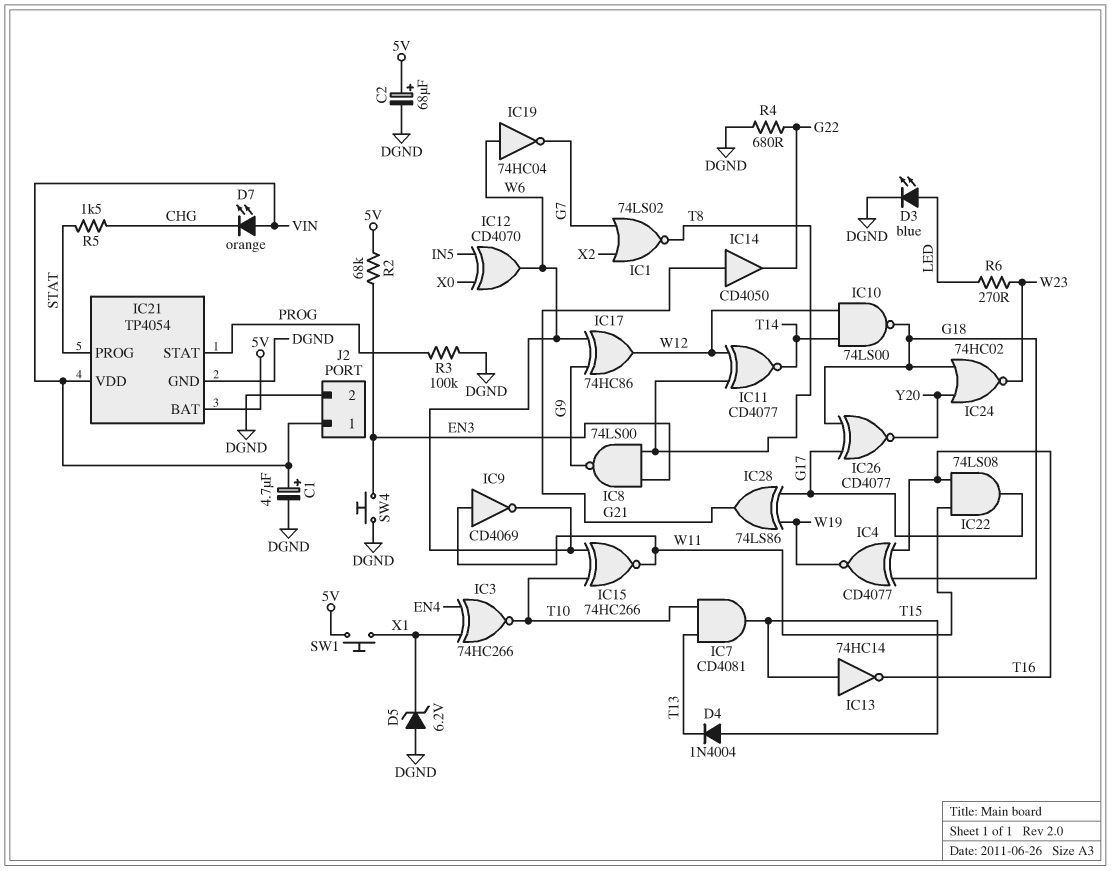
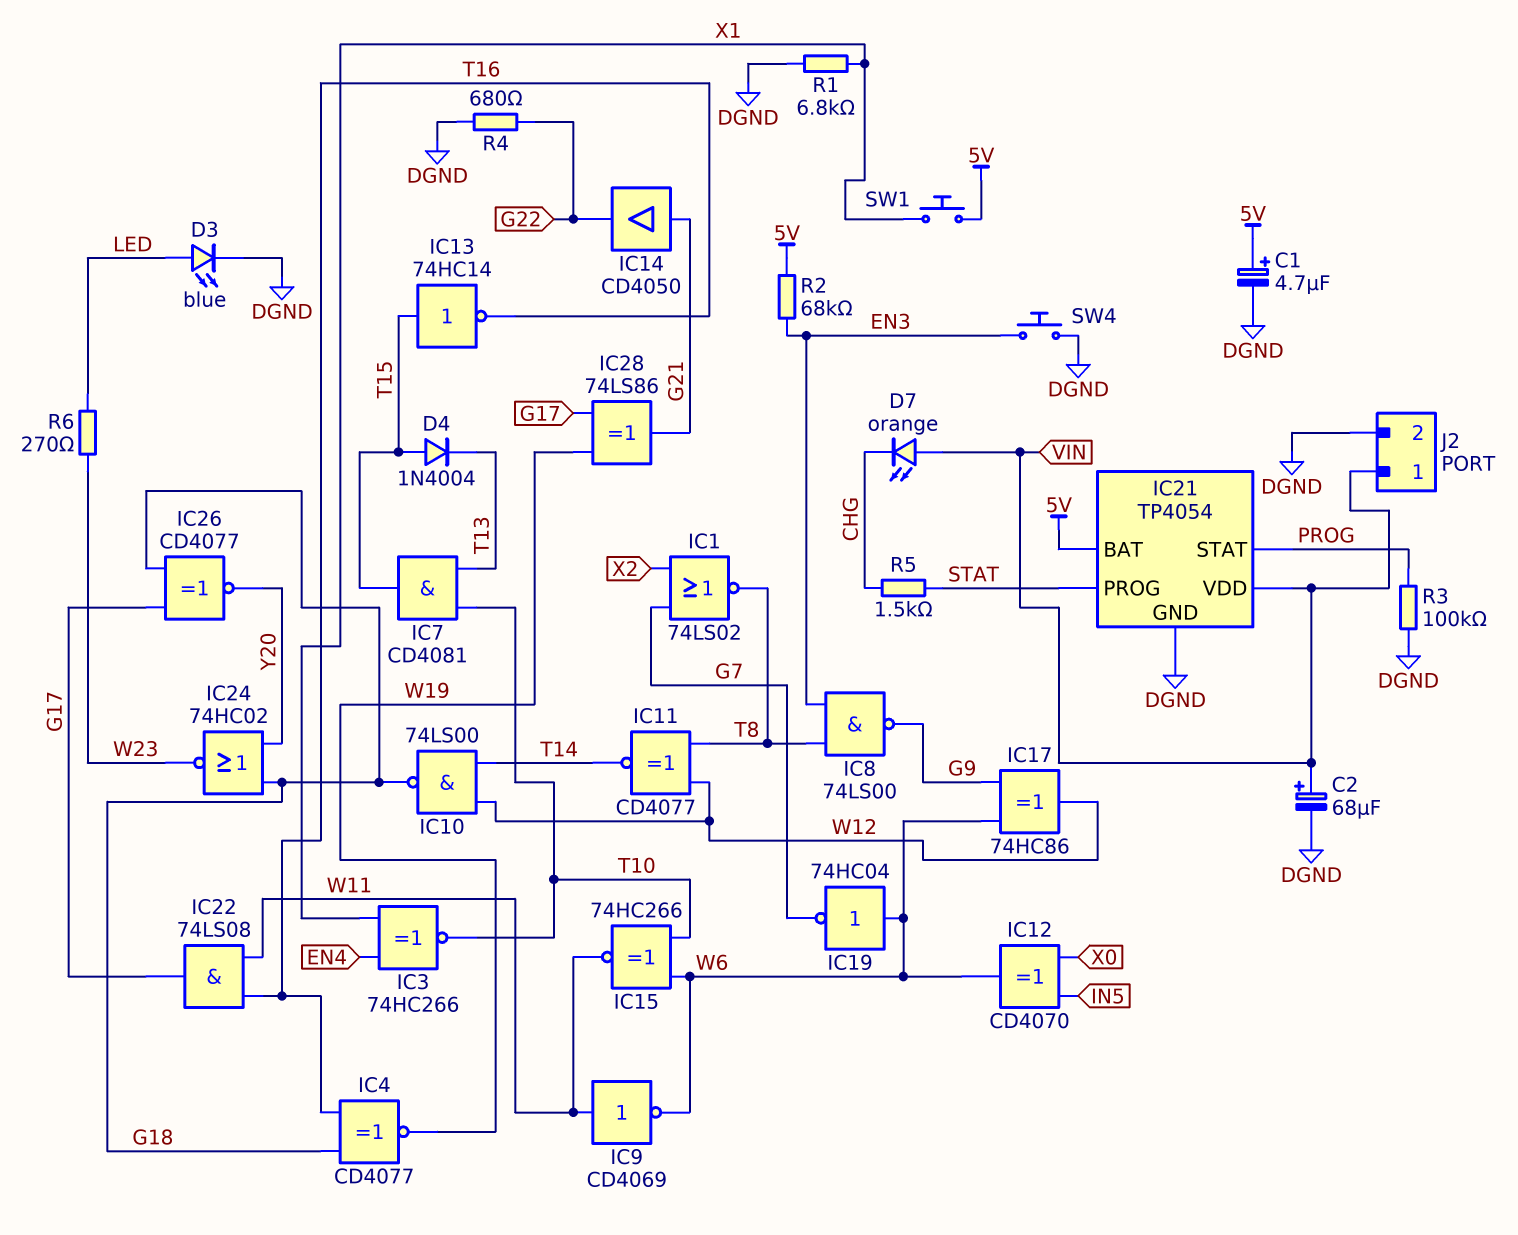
C1: 4.7uF (plus VIN, minus DGND) -> 4.7uF (plus 5V, minus DGND)
C2: 68uF (plus 5V, minus DGND) -> 68uF (plus VIN, minus DGND)
D5: zener 6.2V (A DGND, K X1) -> none
R1: none -> 6.8k (DGND, X1)

